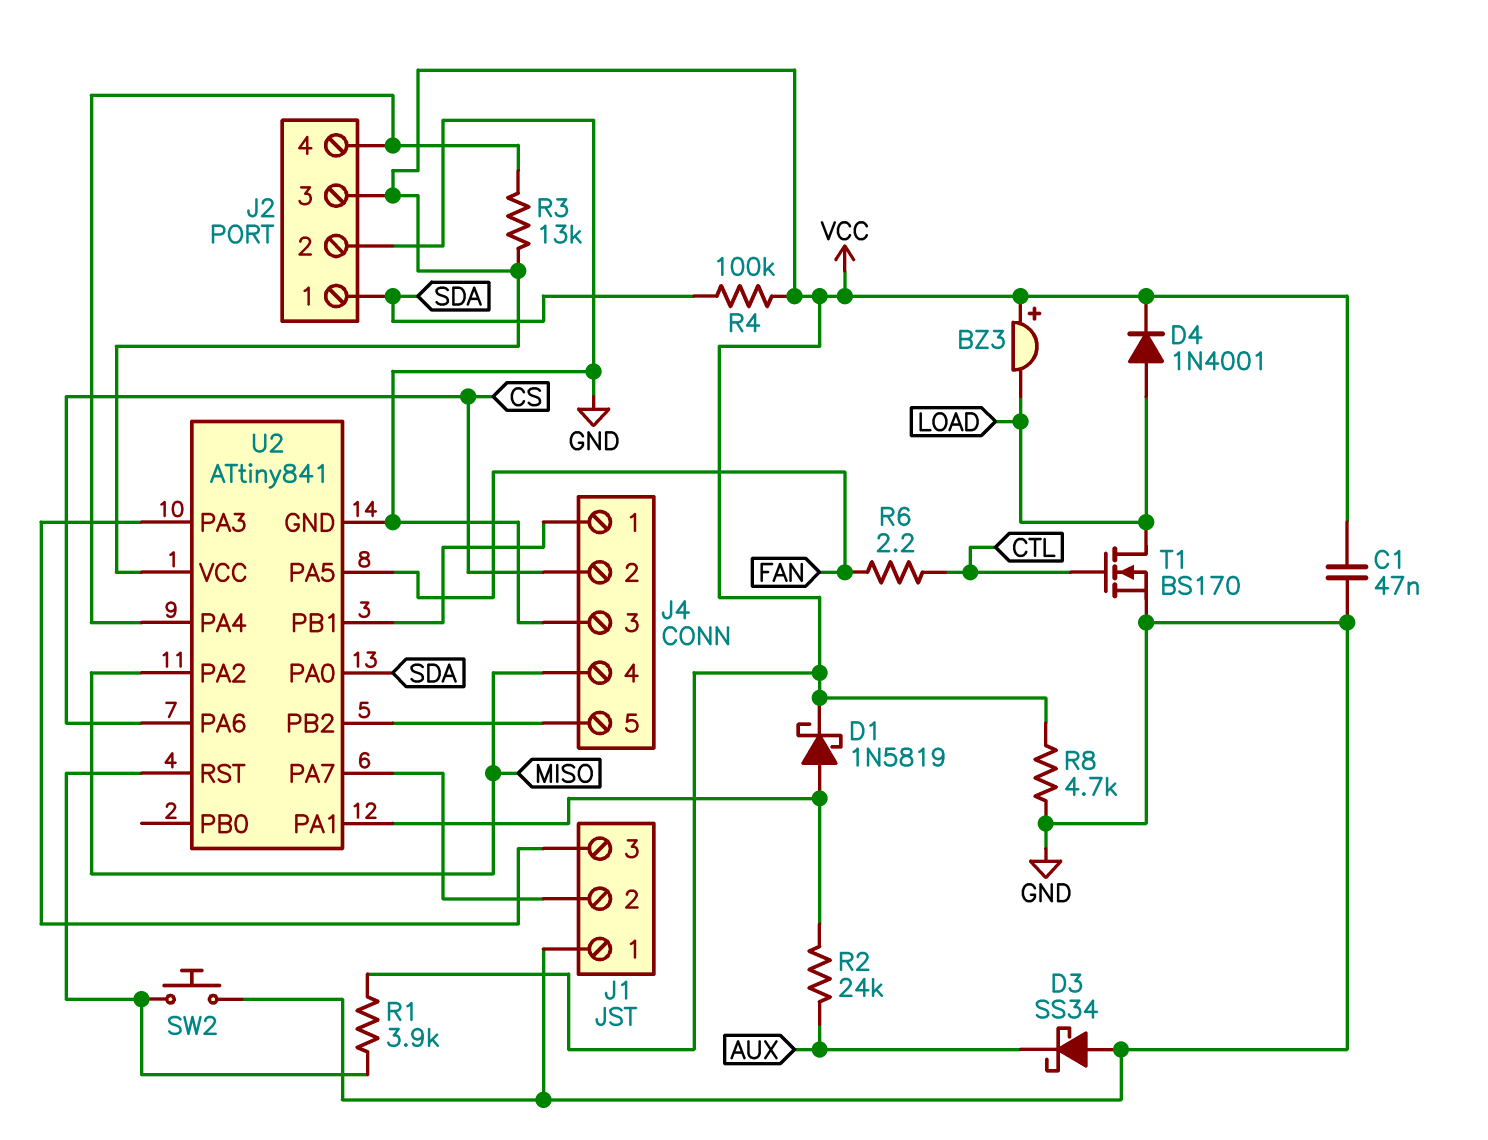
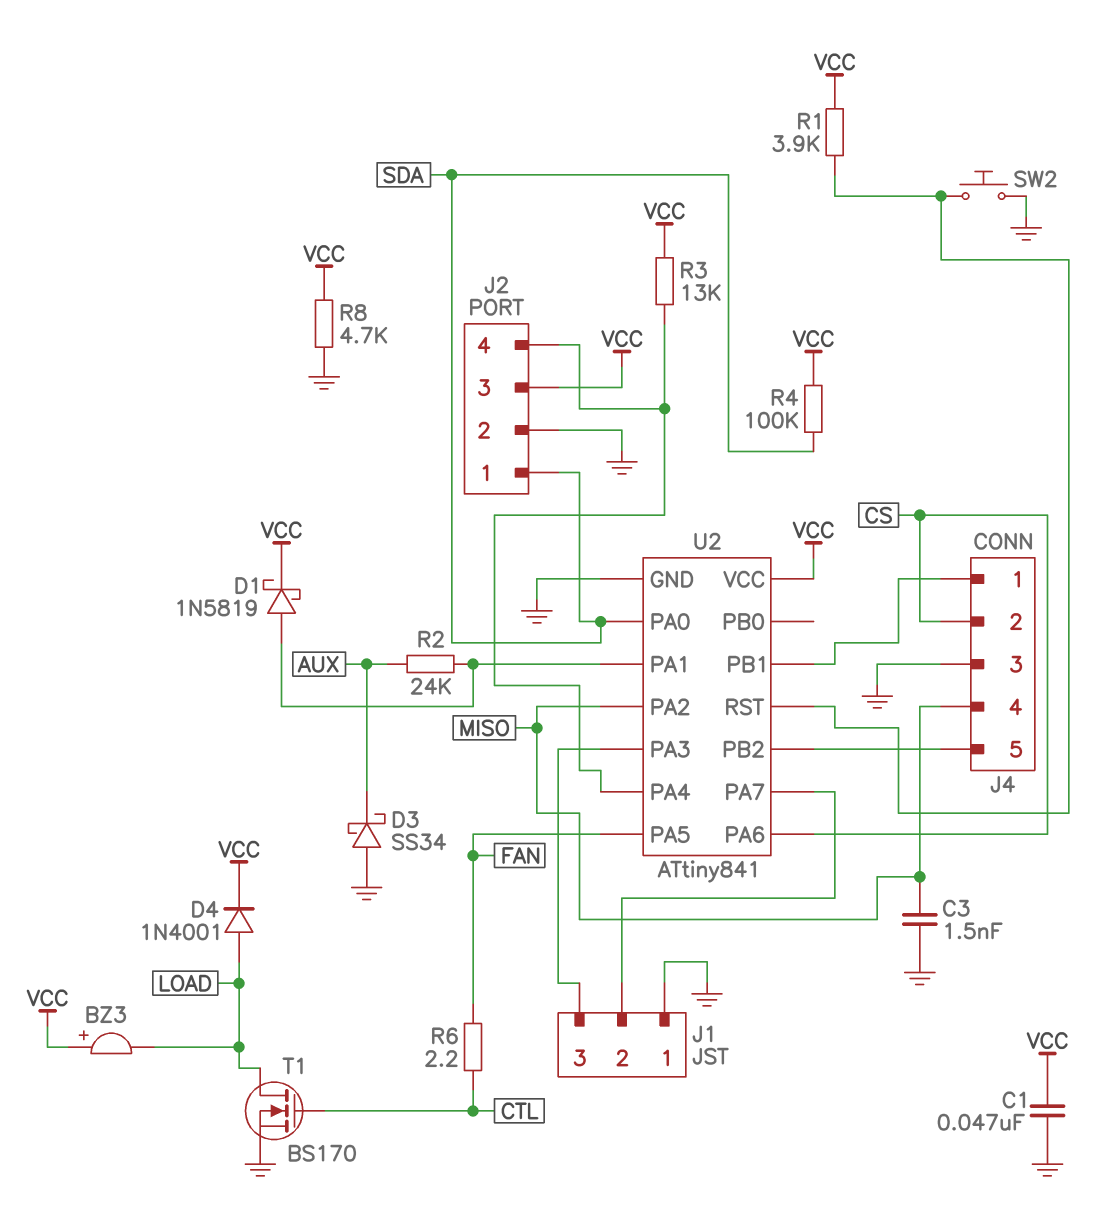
C3: none -> 1.5nF (GND, MISO)

